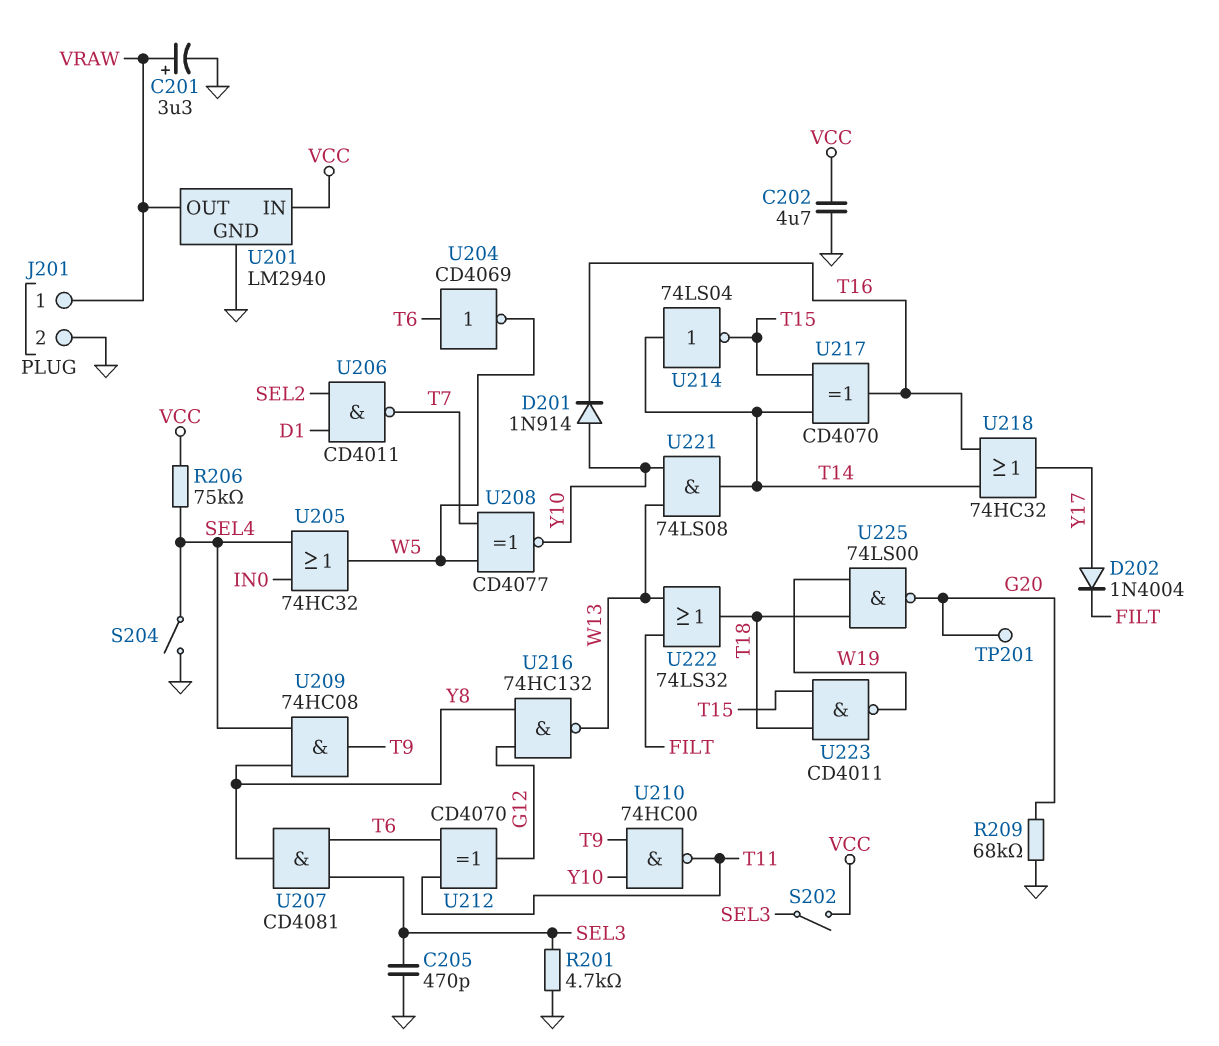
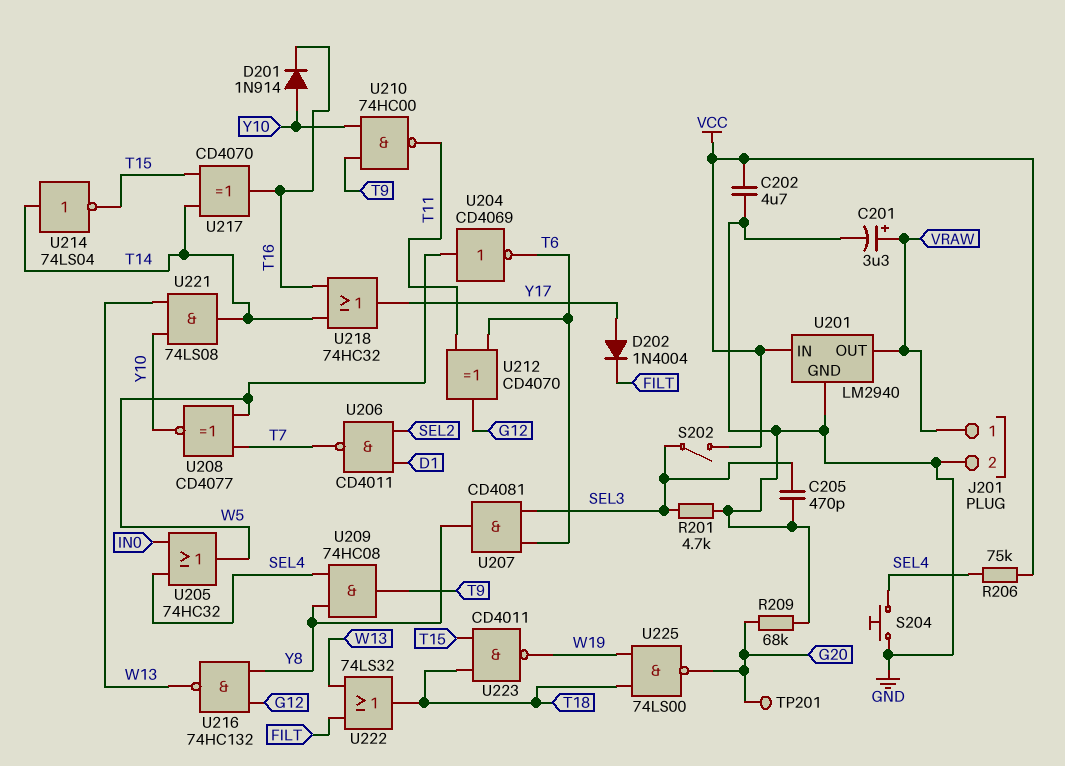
S204: switch (GND, SEL4) -> button (GND, SEL4)
U204: NOT CD4069 (in T6, out W5) -> NOT CD4069 (in W5, out T6)

